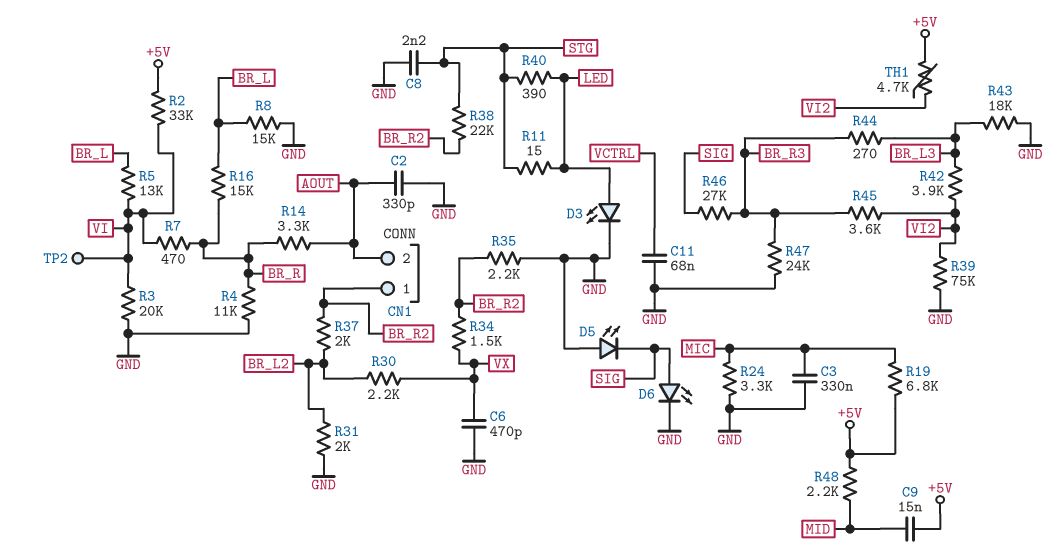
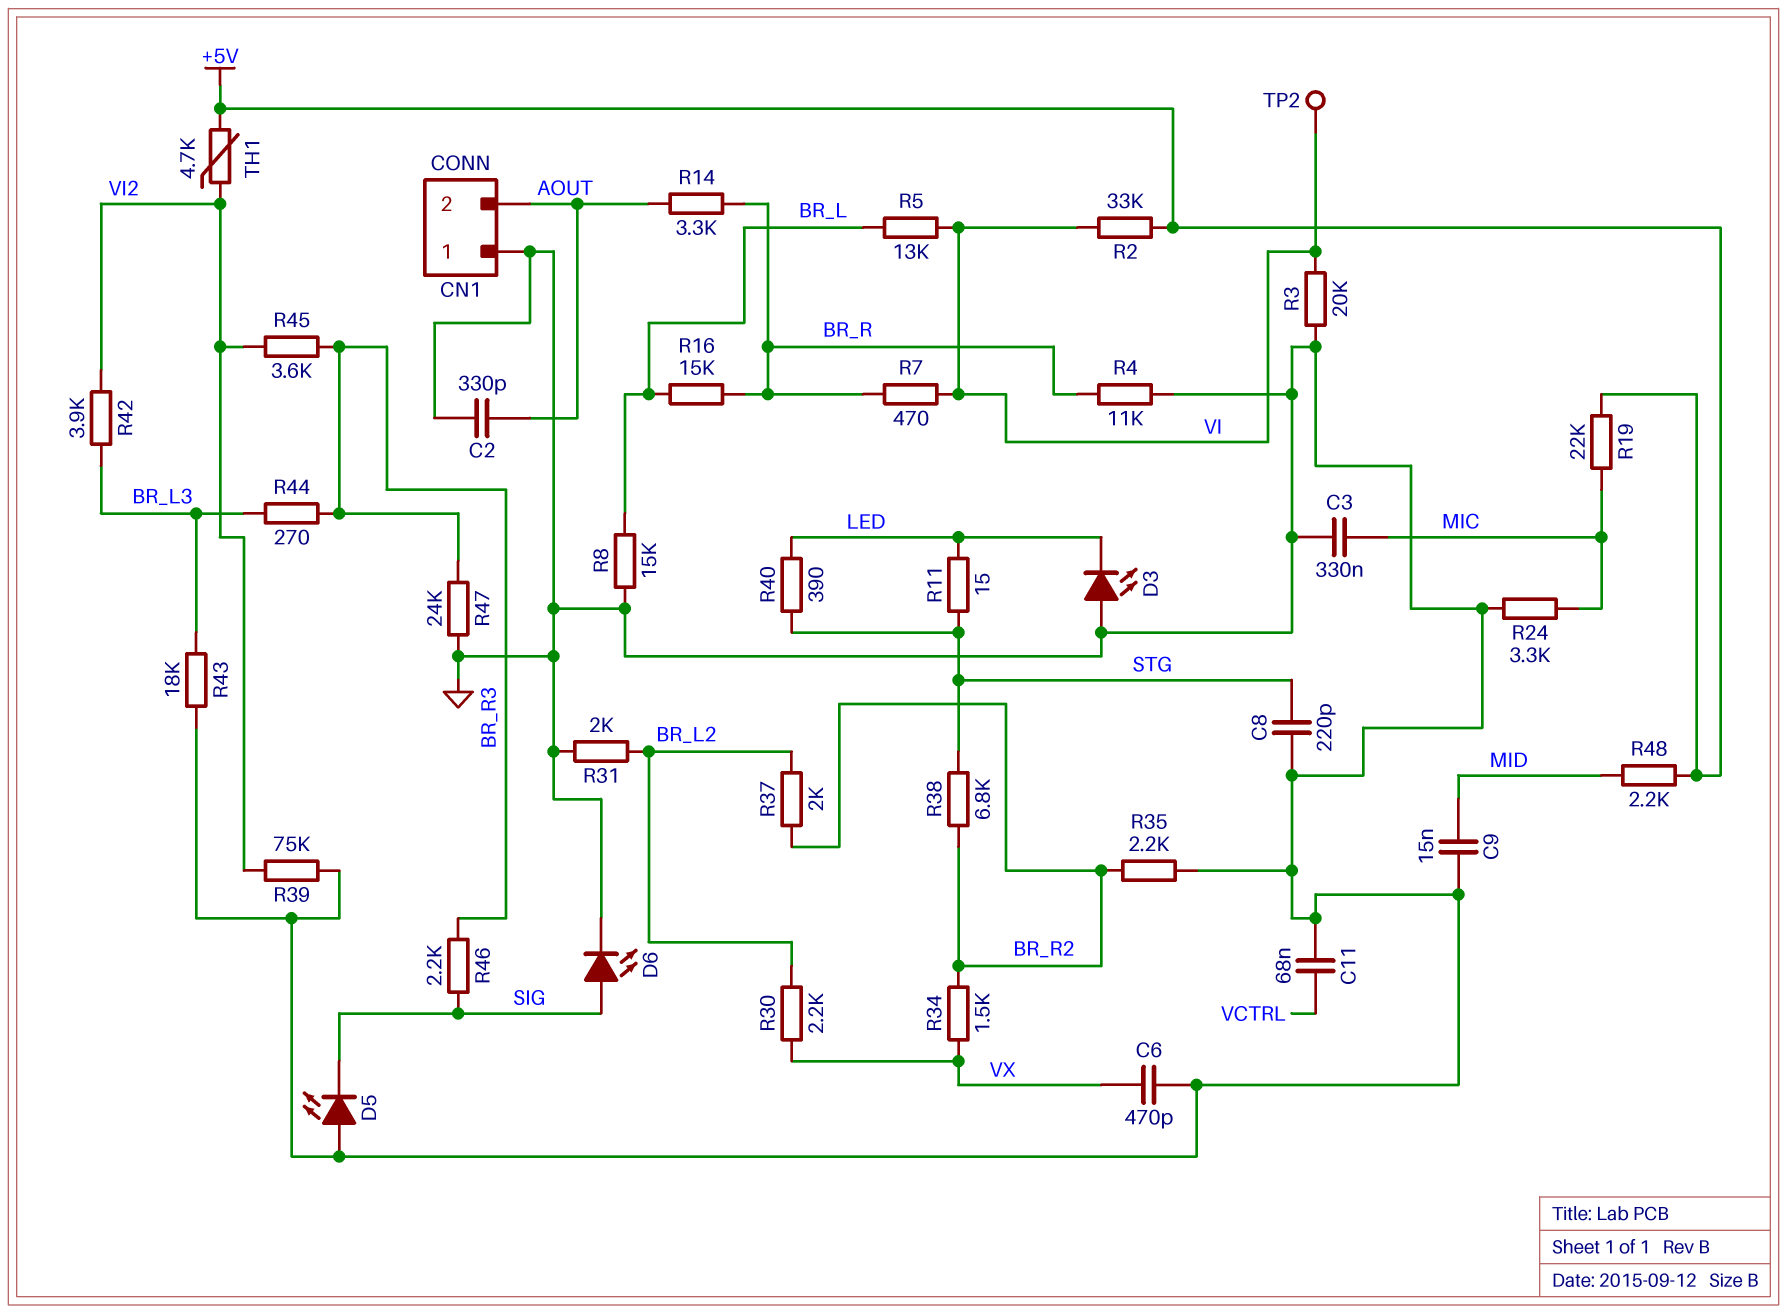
C8: 2.2nF (GND, STG) -> 220pF (GND, STG)
C9: 15nF (+5V, MID) -> 15nF (GND, MID)
CN1 pin 1: BR_R2 -> GND
D3: LED (A LED, K GND) -> LED (A GND, K LED)
R19: 6.8k (+5V, MIC) -> 22k (+5V, MIC)
R38: 22k (BR_R2, STG) -> 6.8k (BR_R2, STG)
R46: 27k (BR_R3, SIG) -> 2.2k (BR_R3, SIG)

